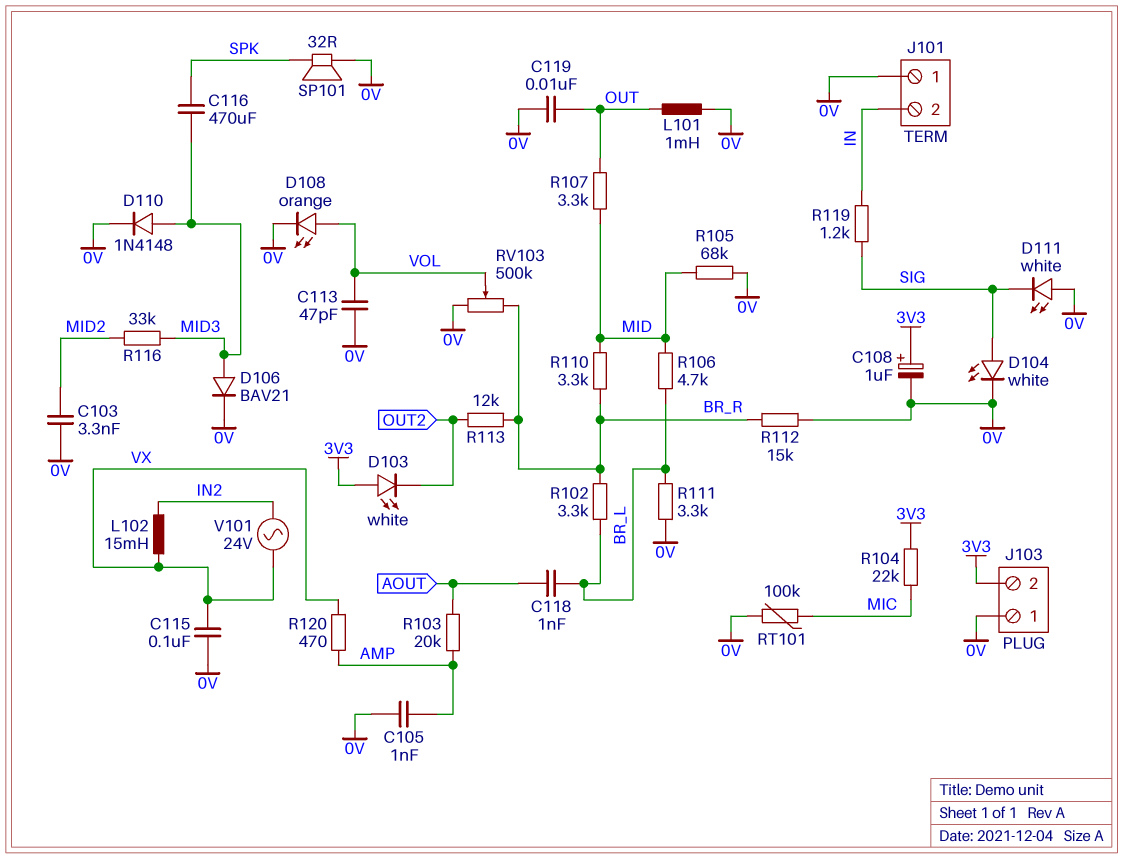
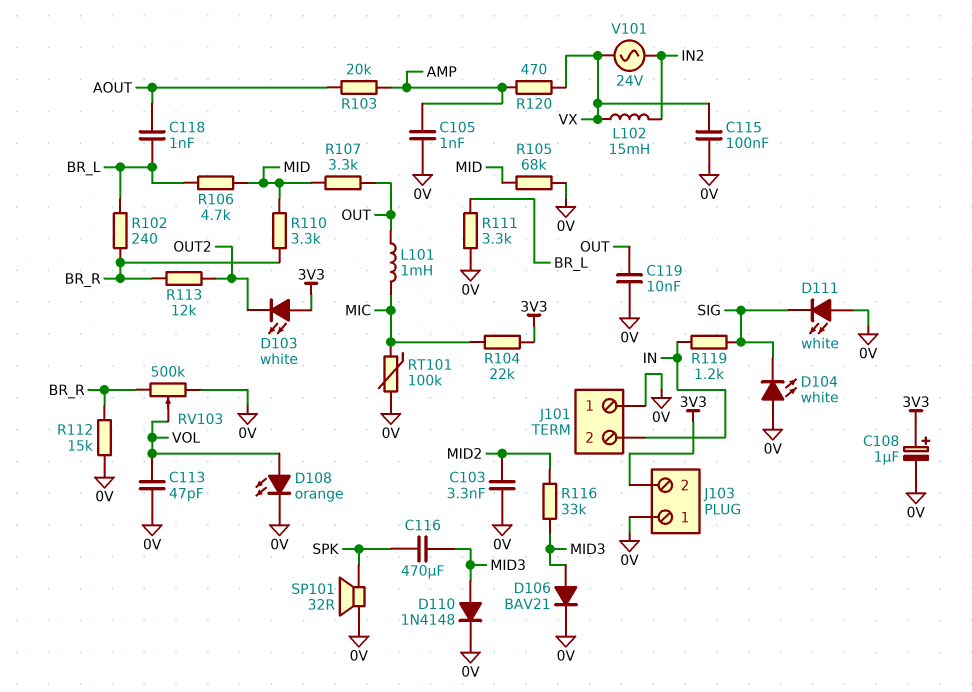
D104: LED white (A SIG, K 0V) -> LED white (A 0V, K SIG)
L101: 1mH (0V, OUT) -> 1mH (MIC, OUT)
R102: 3.3k (BR_L, BR_R) -> 240 (BR_L, BR_R)

